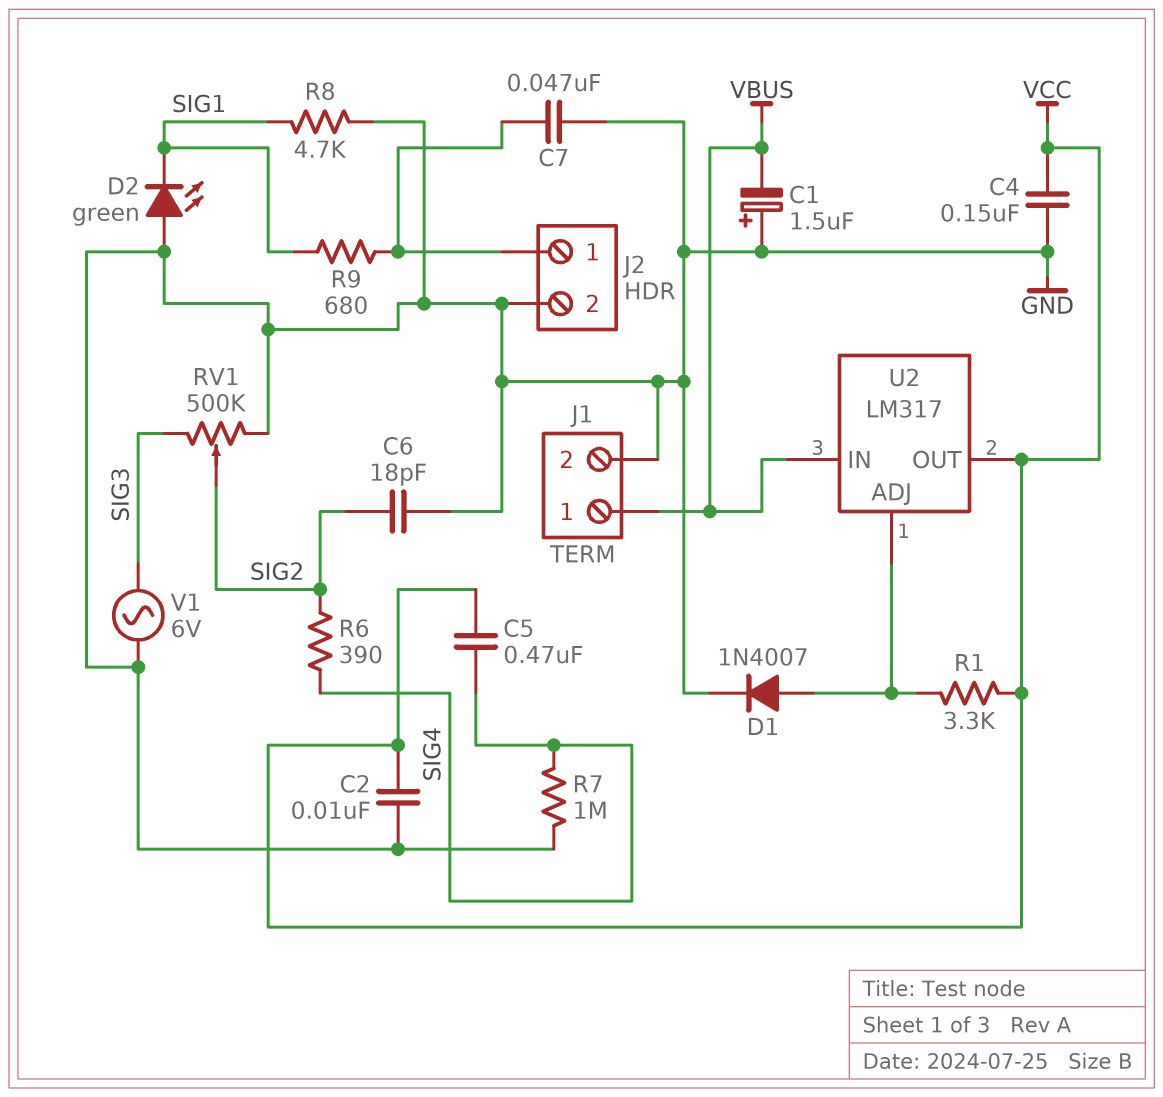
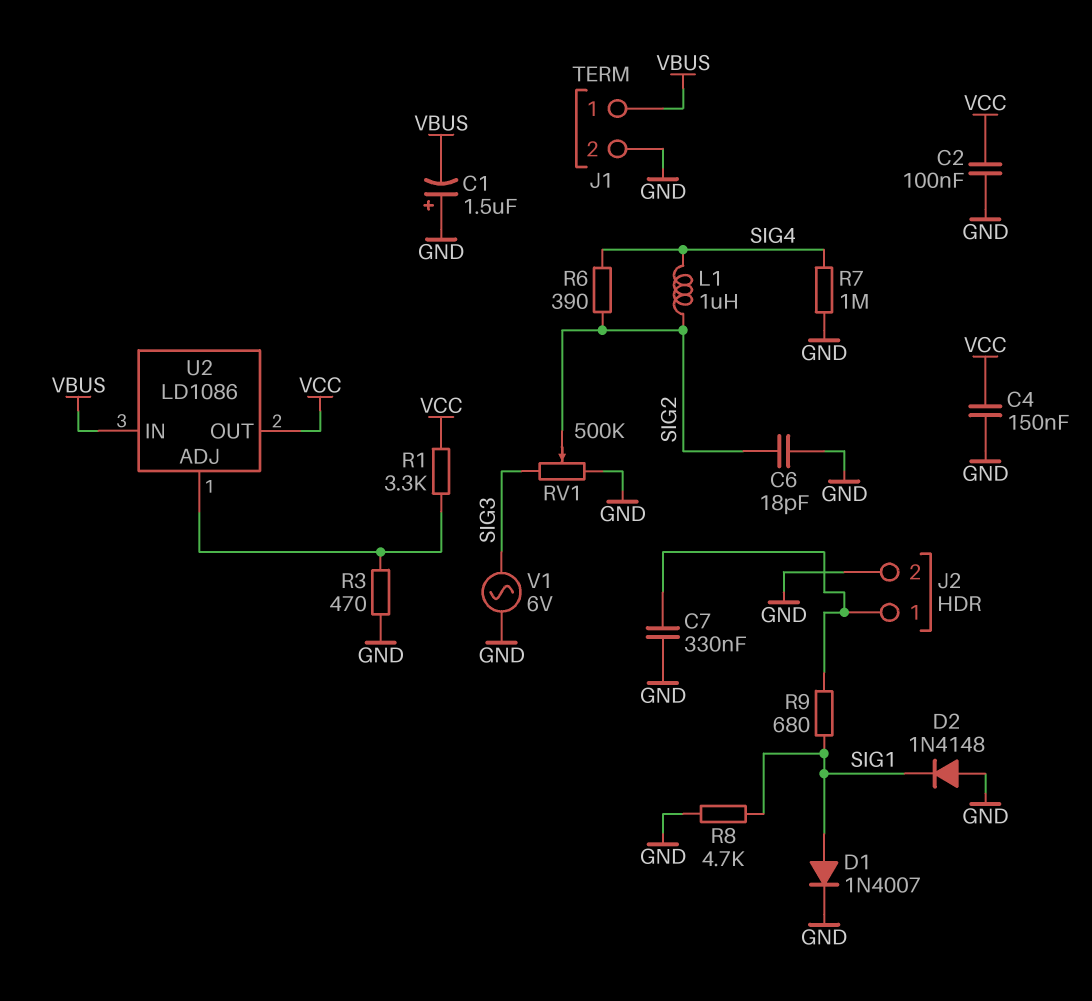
C2: 10nF (GND, VCC) -> 100nF (GND, VCC)
C5: 470nF (SIG4, VCC) -> none
C7: 47nF (GND, J2/1) -> 330nF (GND, J2/1)
D1: diode 1N4007 (A U2/ADJ, K GND) -> diode 1N4007 (A SIG1, K GND)
D2: LED green (A GND, K SIG1) -> diode 1N4148 (A GND, K SIG1)
L1: none -> 1uH (SIG2, SIG4)
R3: none -> 470 (GND, U2/ADJ)
U2: LM317 -> LD1086

